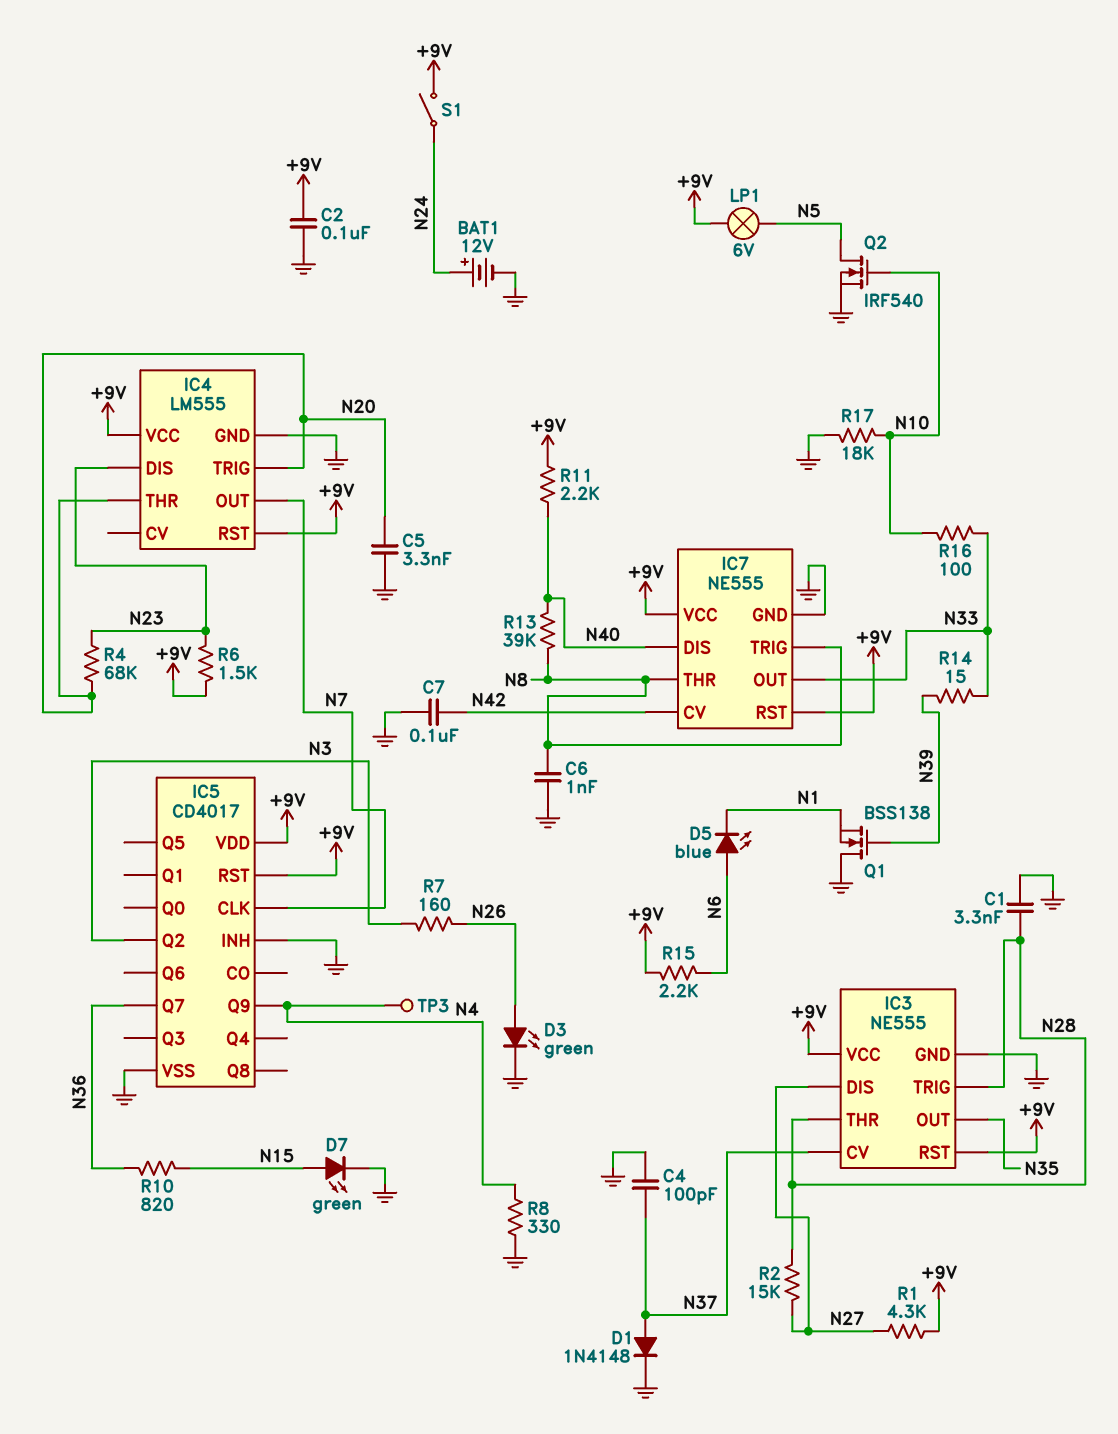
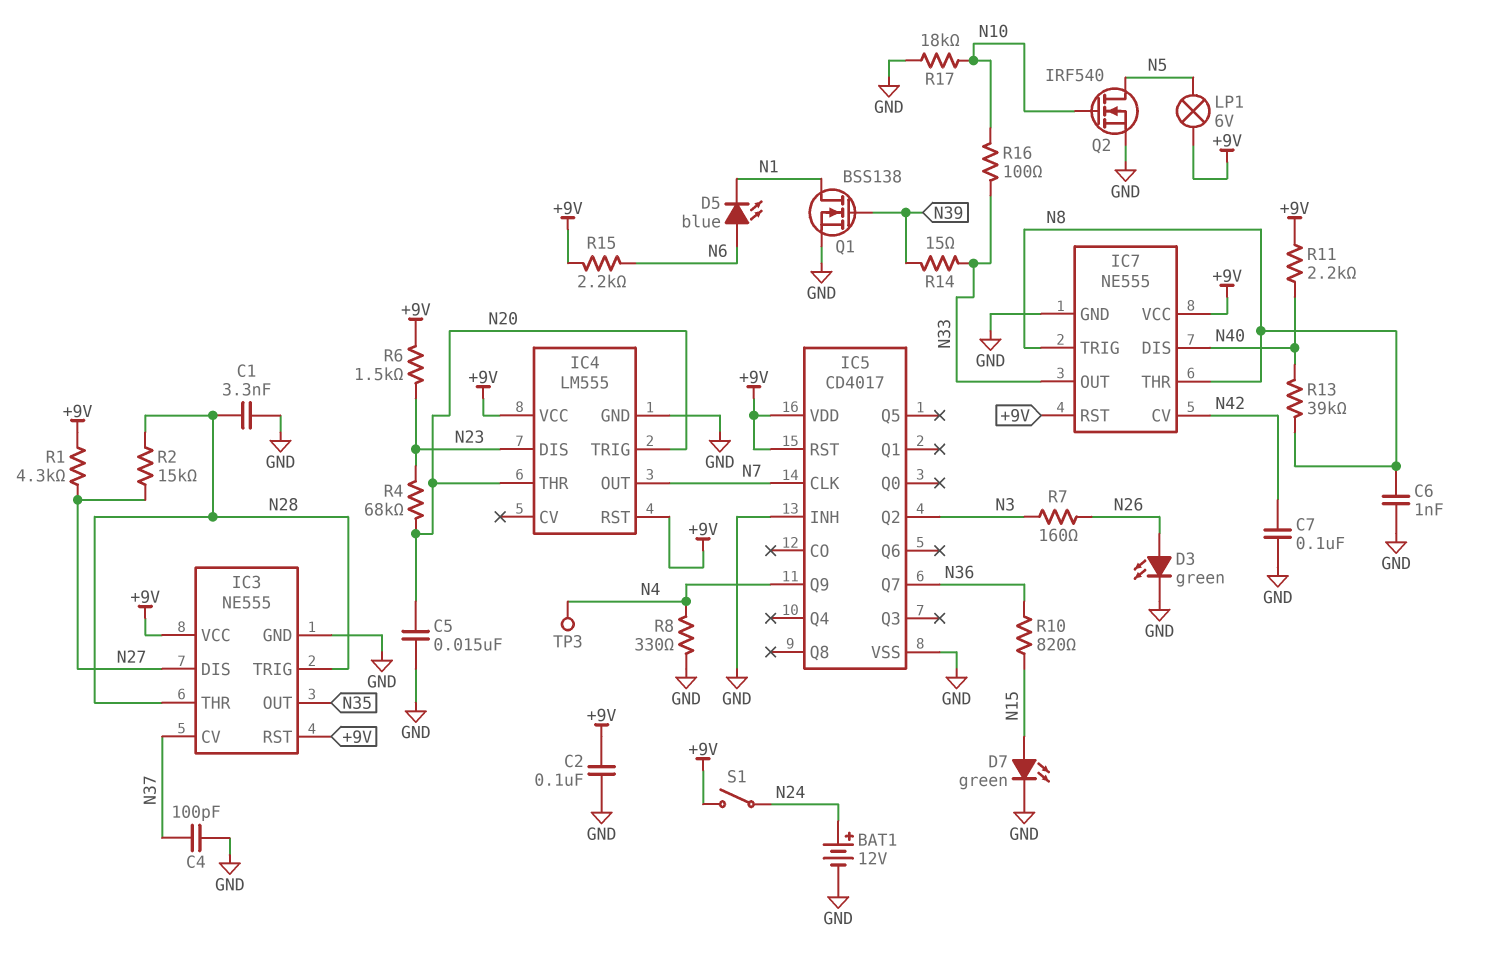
C5: 3.3nF (GND, N20) -> 15nF (GND, N20)
D1: diode 1N4148 (A N37, K GND) -> none
Q1: NMOS BSS138 (G N39, D GND, S N1) -> NMOS BSS138 (G N39, D N1, S GND)

